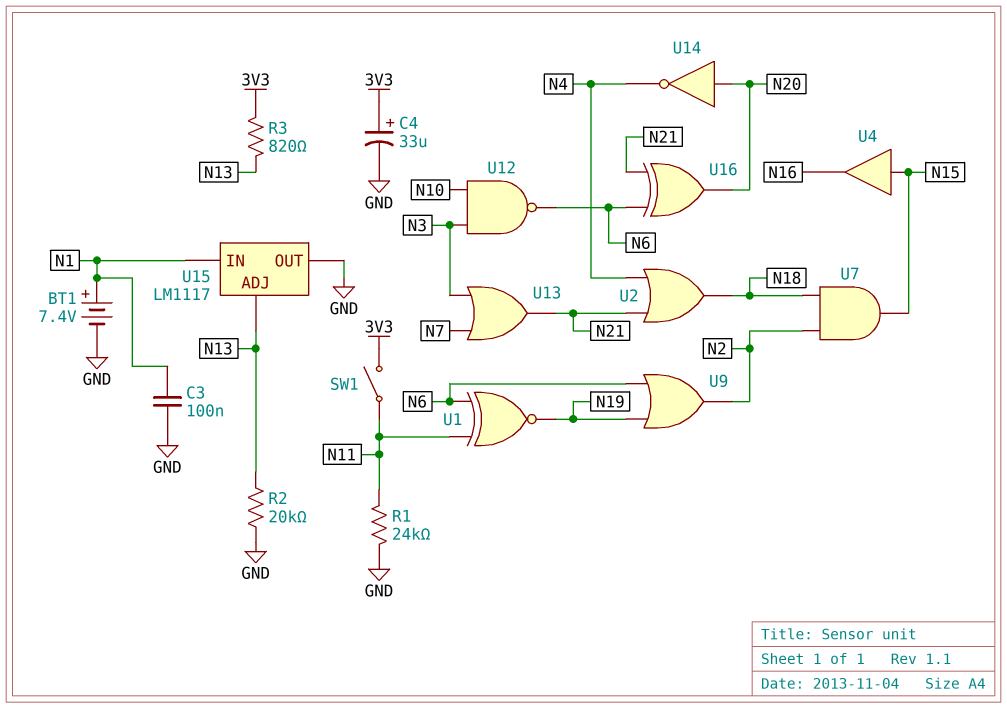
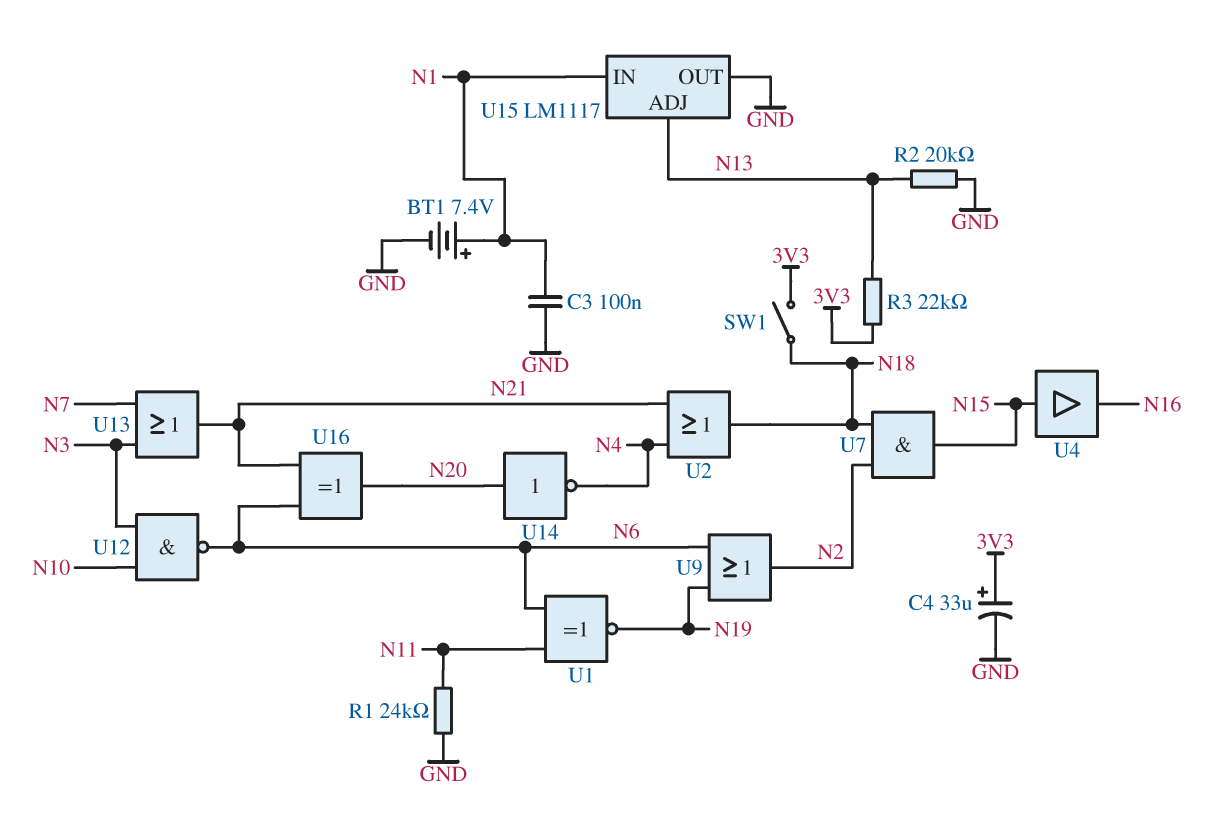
R3: 820 (3V3, N13) -> 22k (3V3, N13)
SW1: switch (3V3, N11) -> switch (3V3, N18)

